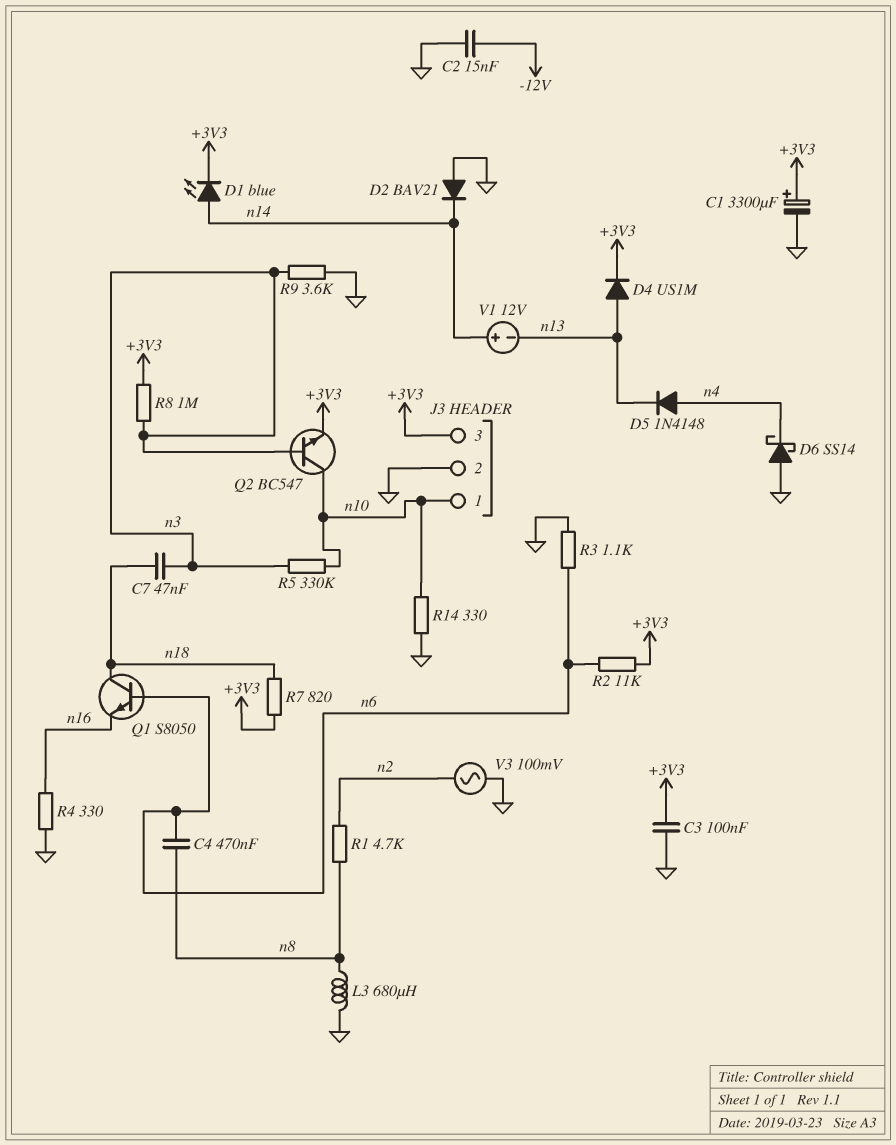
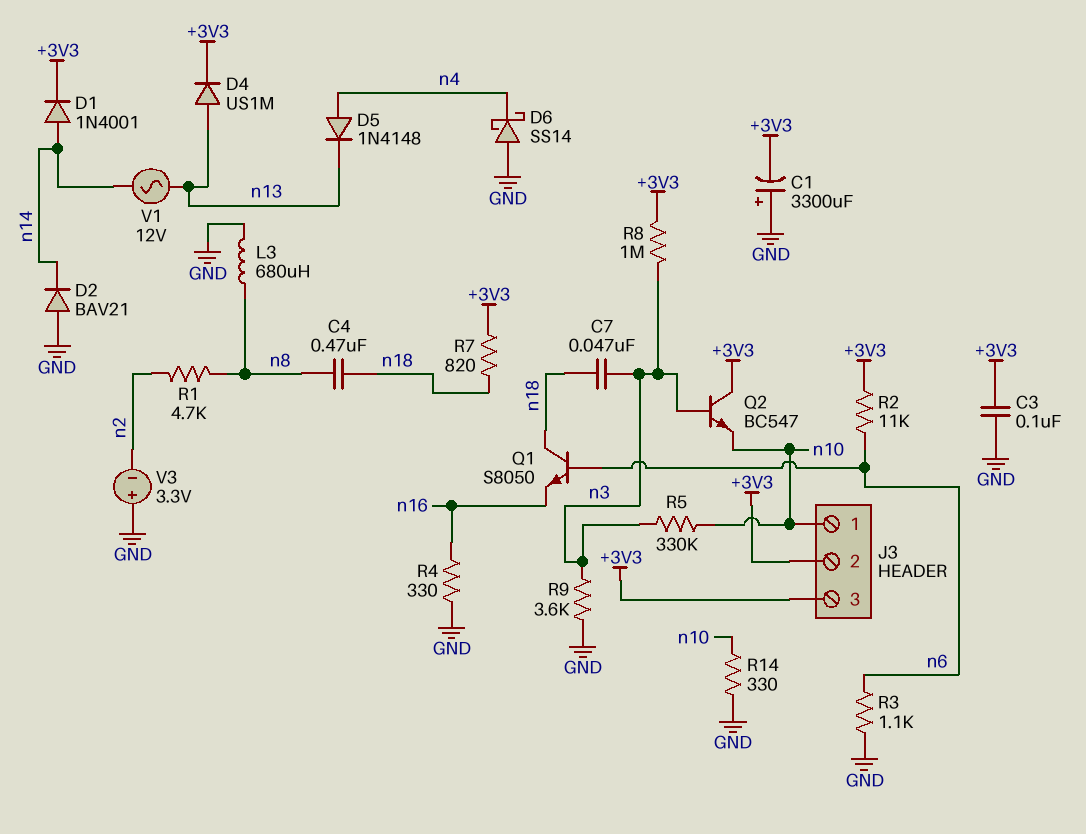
C1: 3300uF (plus +3V3, minus GND) -> 3300uF (plus GND, minus +3V3)
C2: 15nF (-12V, GND) -> none
C4: 470nF (n6, n8) -> 470nF (n8, n18)
D1: LED blue (A n14, K +3V3) -> diode 1N4001 (A n14, K +3V3)
J3 pin 2: GND -> +3V3
Q2: NPN BC547 (B n3, C n10, E +3V3) -> NPN BC547 (B n3, C +3V3, E n10)
V1: 12V (plus n14, minus n13) -> AC 12V (n13, n14)
V3: AC 100mV (GND, n2) -> 3.3V (plus GND, minus n2)

